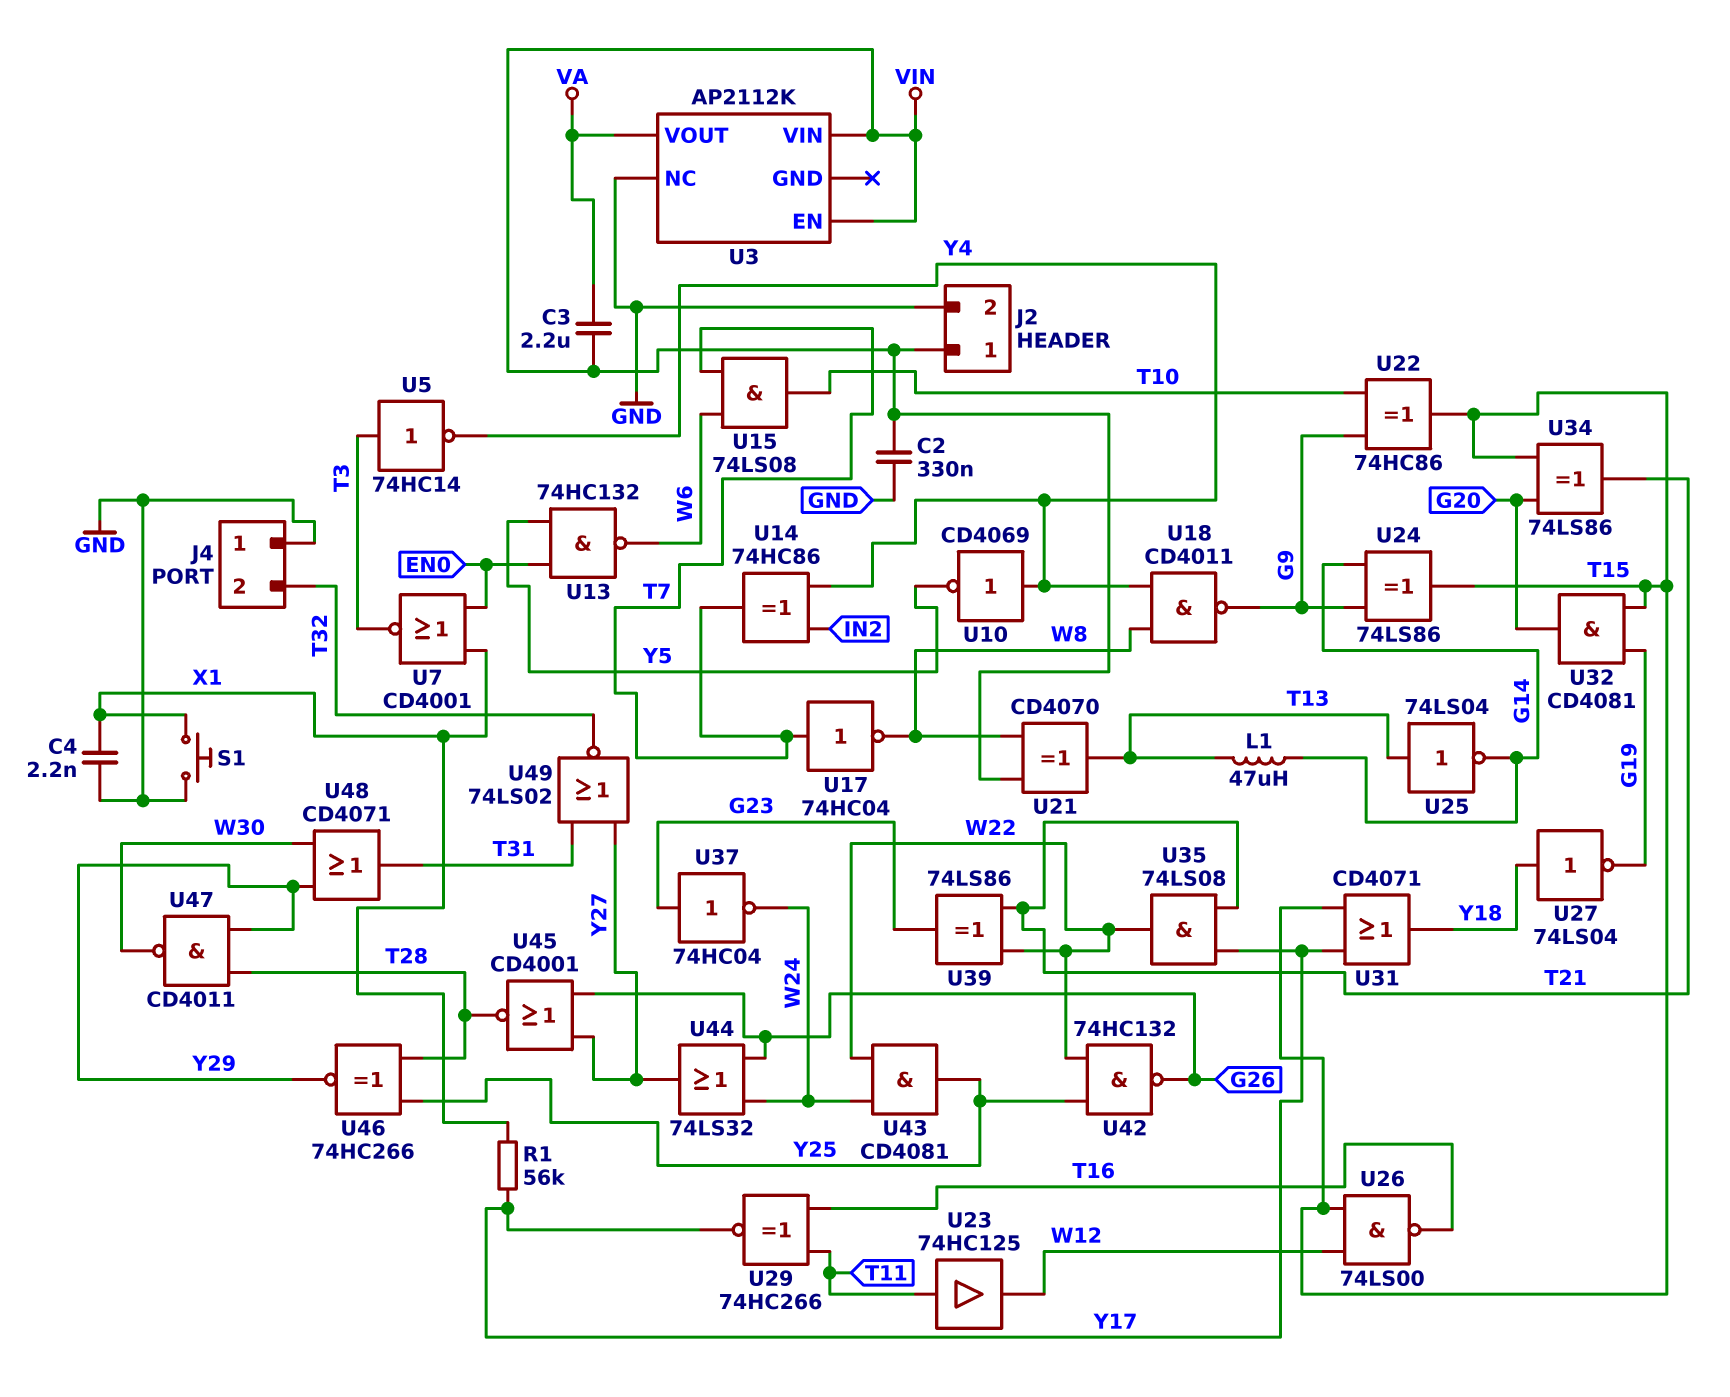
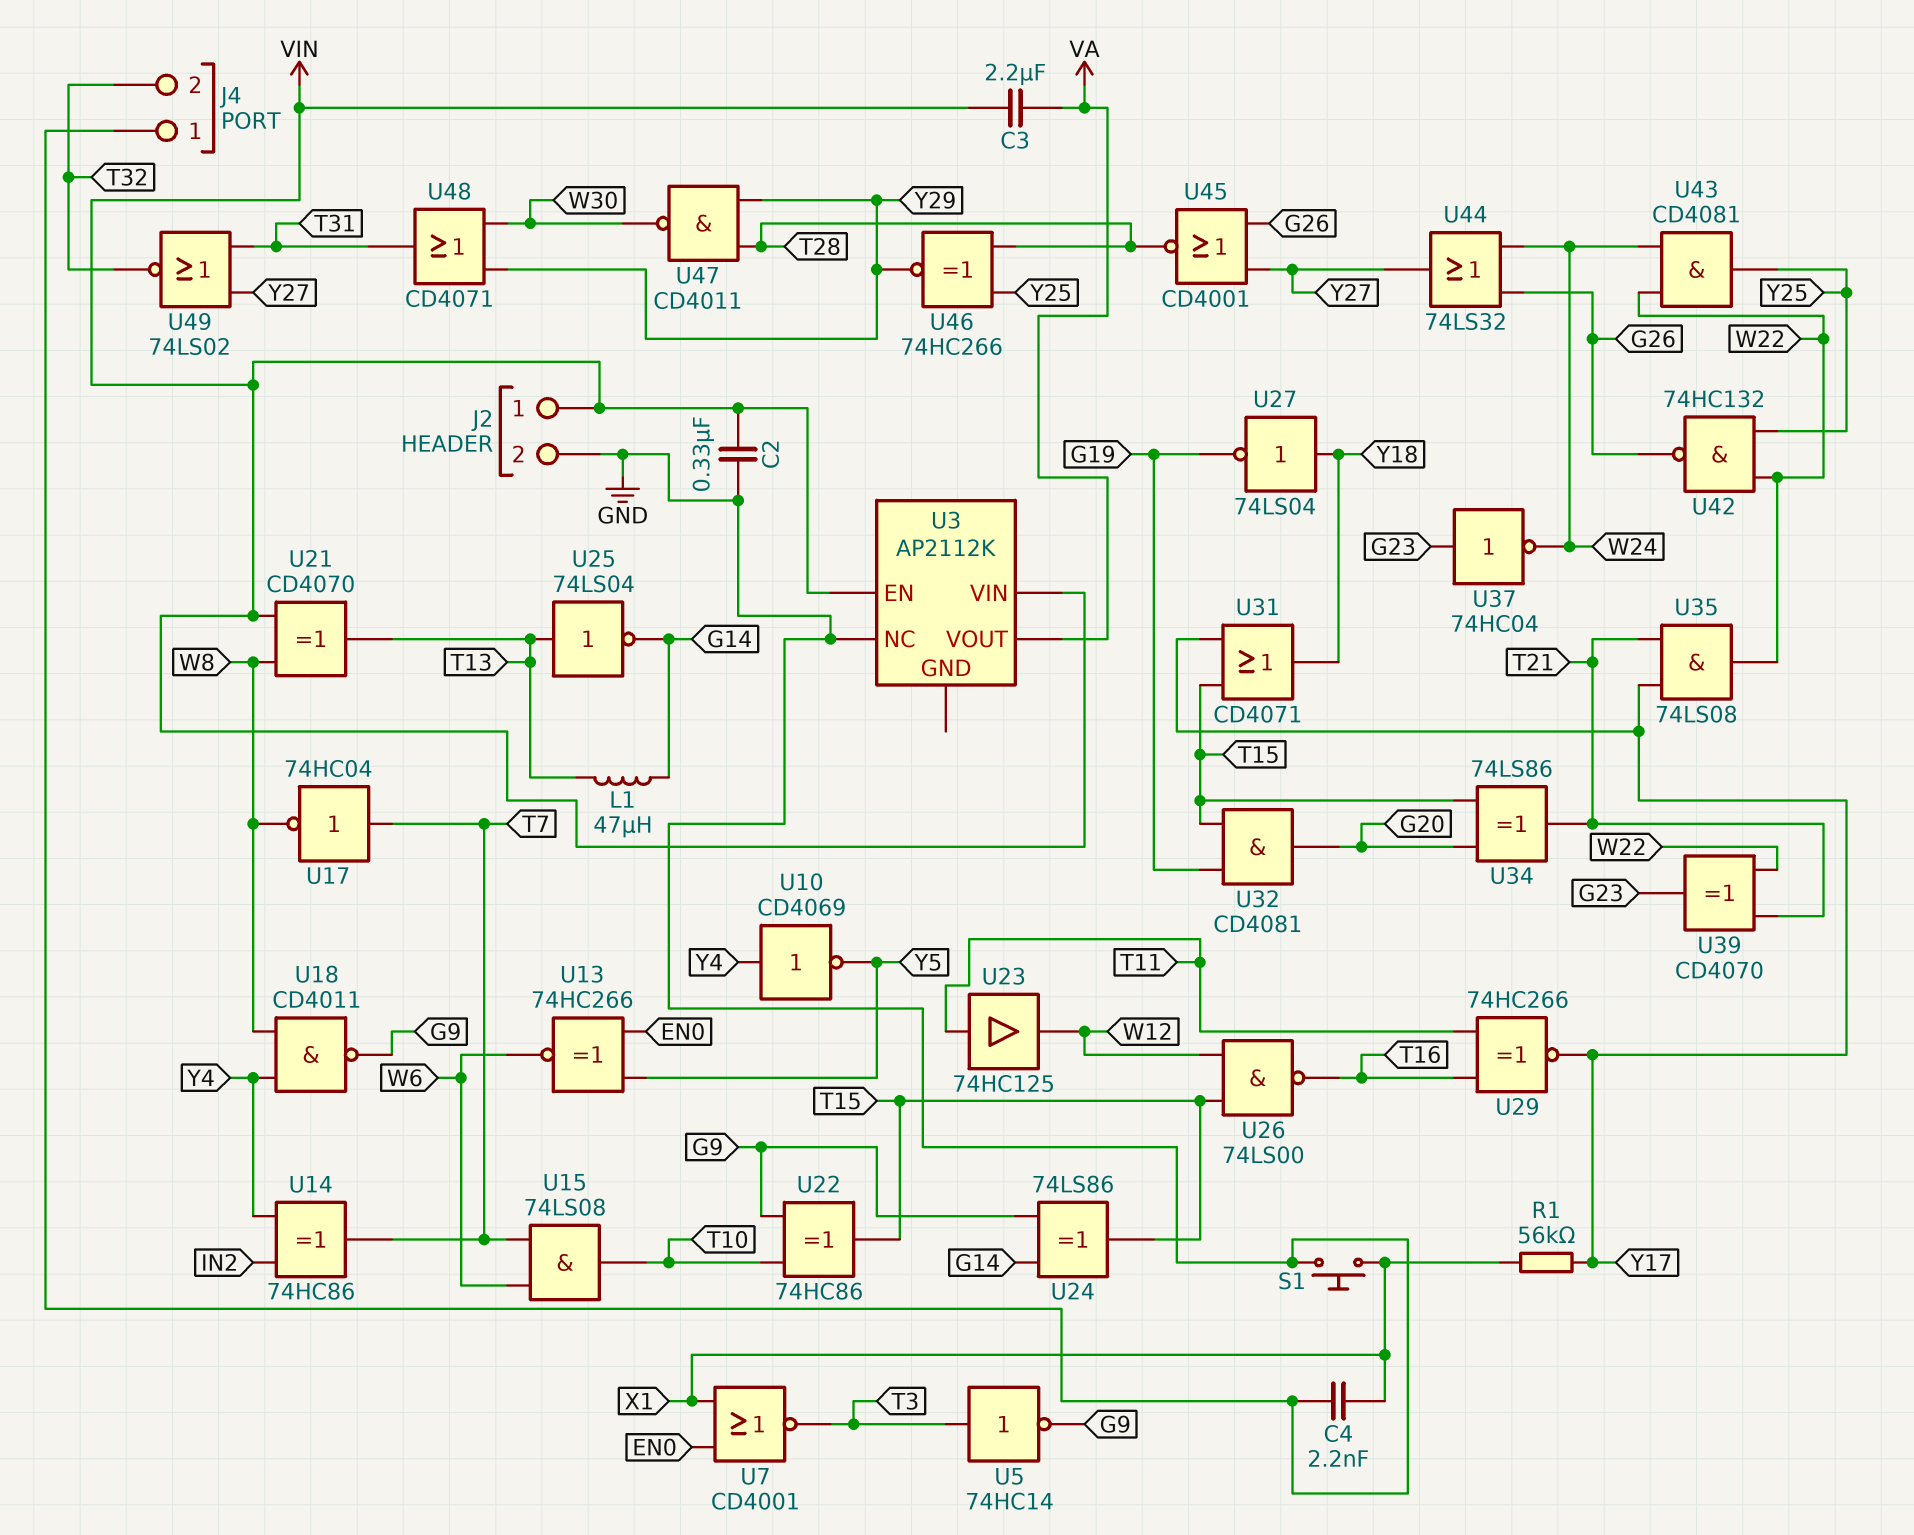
U5: NOT 74HC14 (in T3, out Y4) -> NOT 74HC14 (in T3, out G9)
U13: NAND 74HC132 (in EN0, in Y5, out W6) -> XNOR 74HC266 (in EN0, in Y5, out W6)
U39: XOR 74LS86 (in T21, in W22, out G23) -> XOR CD4070 (in T21, in W22, out G23)

